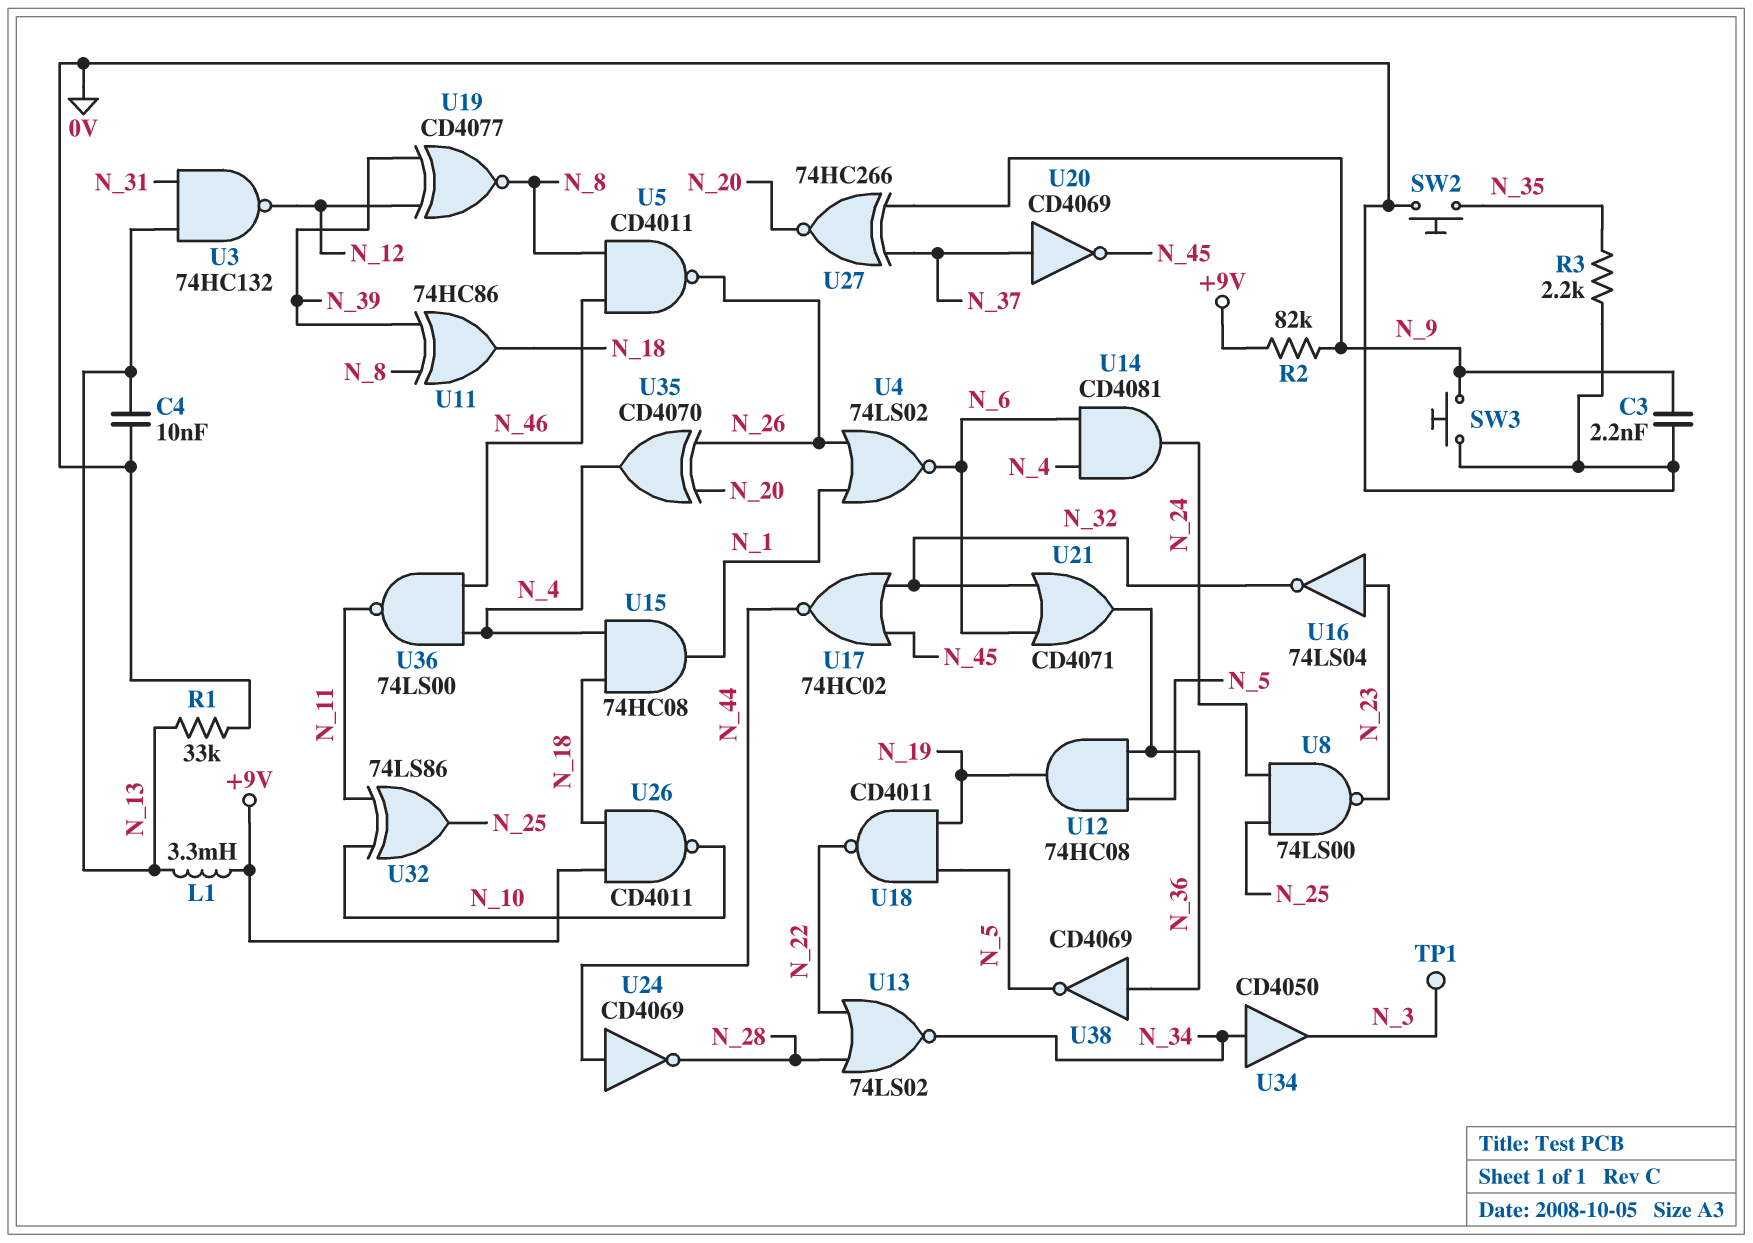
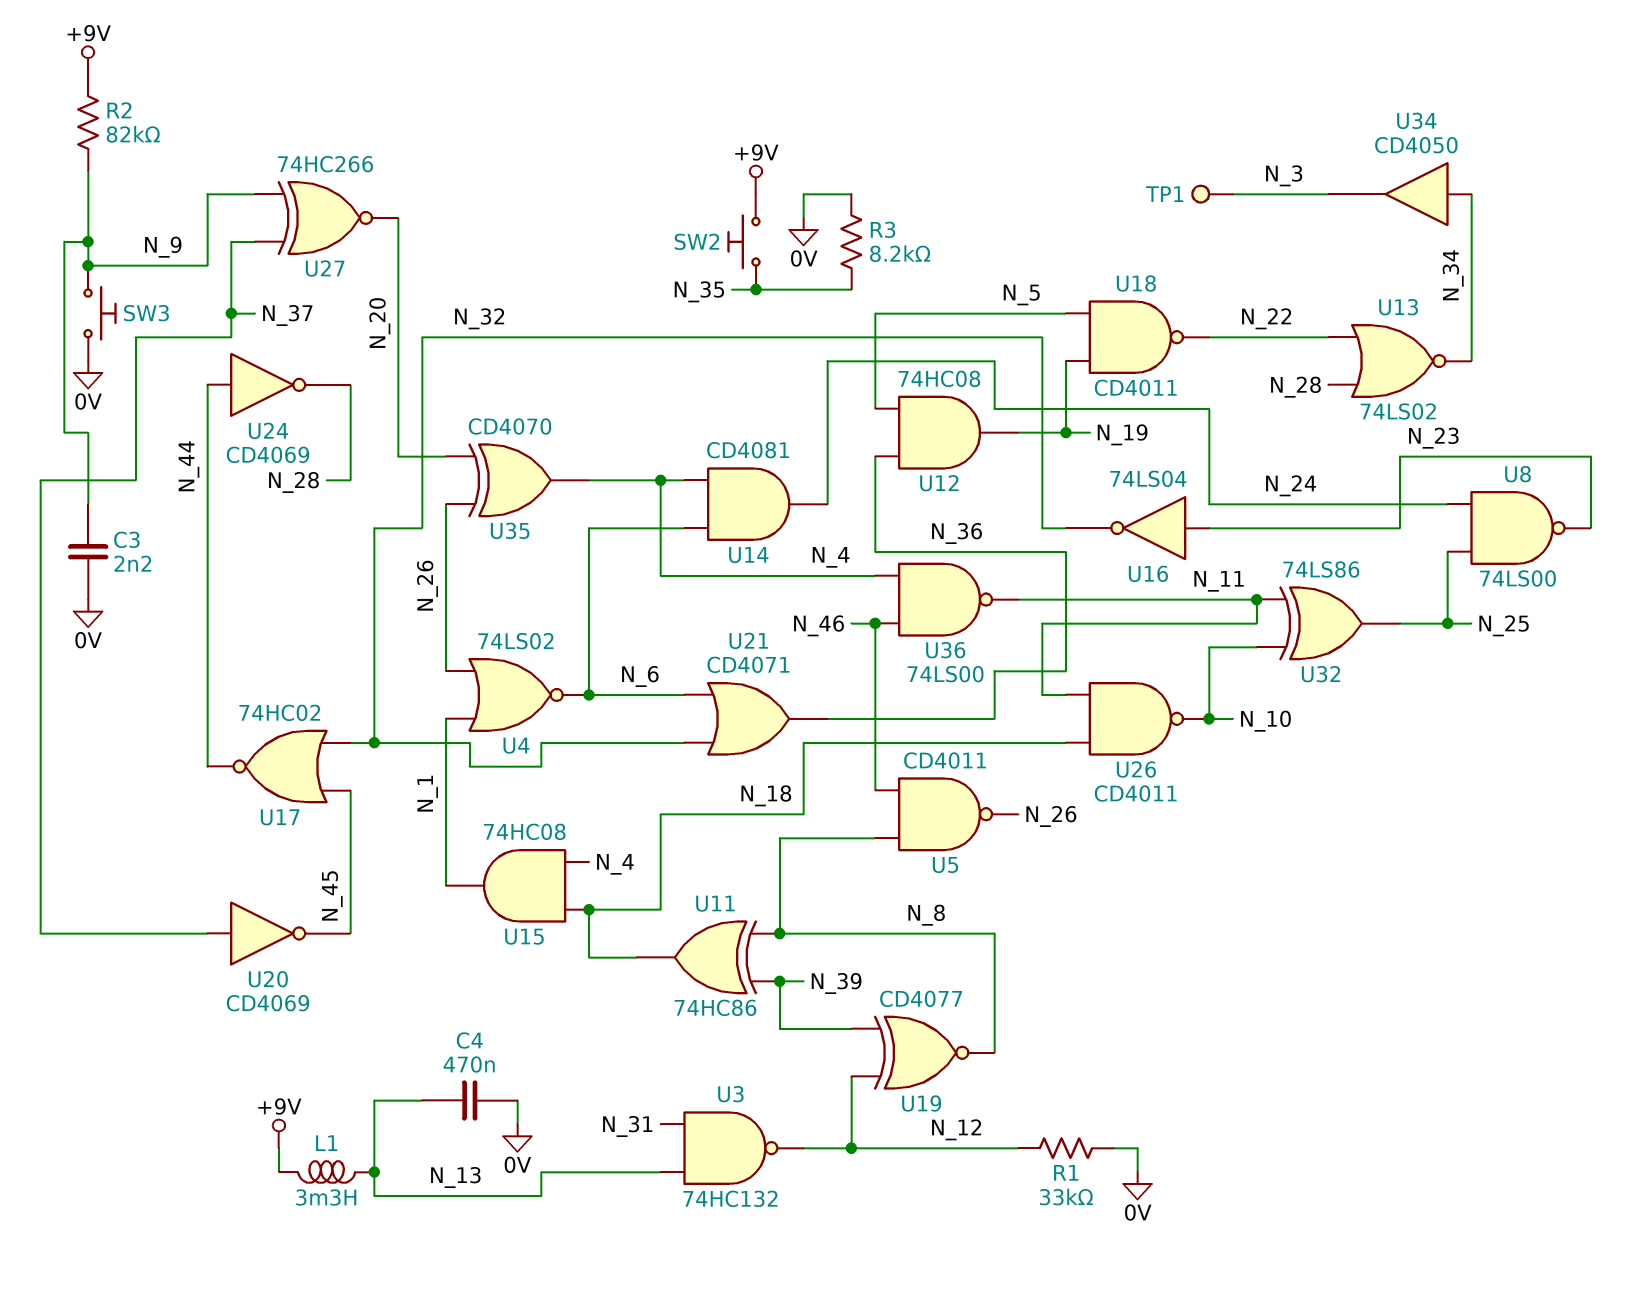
C4: 10nF (0V, N_13) -> 470nF (0V, N_13)
R1: 33k (0V, N_13) -> 33k (0V, N_12)
R3: 2.2k (0V, N_35) -> 8.2k (0V, N_35)
SW2: button (0V, N_35) -> button (+9V, N_35)
U26: NAND CD4011 (in +9V, in N_18, out N_10) -> NAND CD4011 (in N_11, in N_18, out N_10)
U38: NOT CD4069 (in N_36, out N_5) -> none

